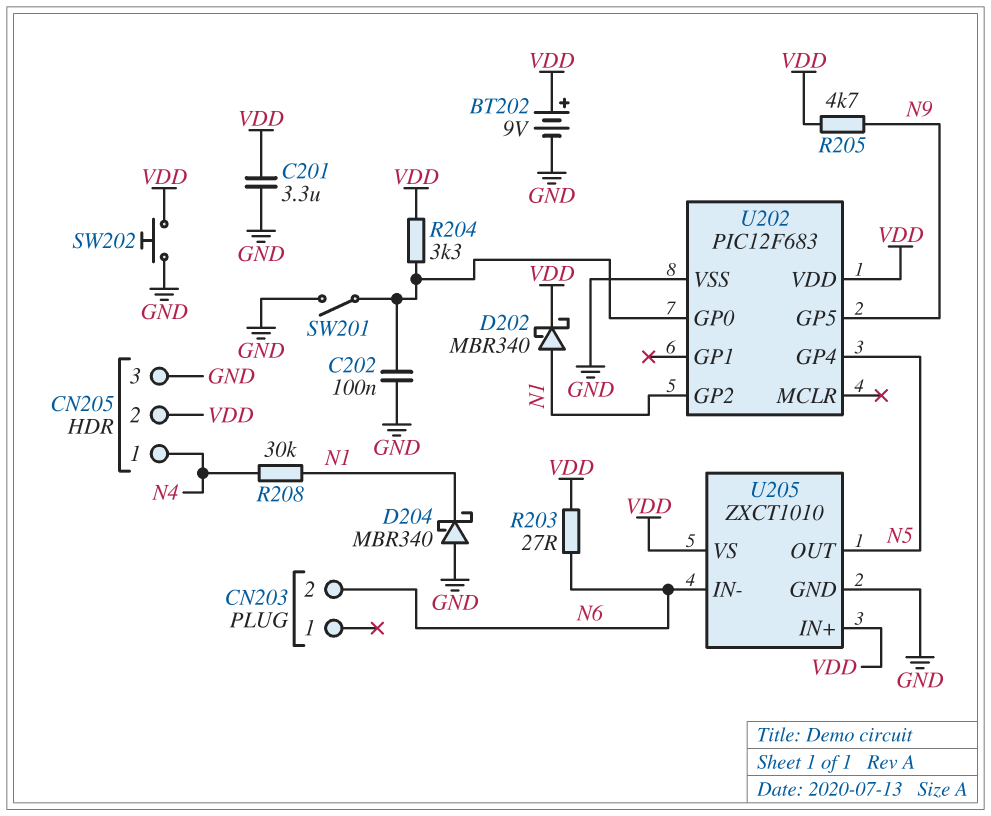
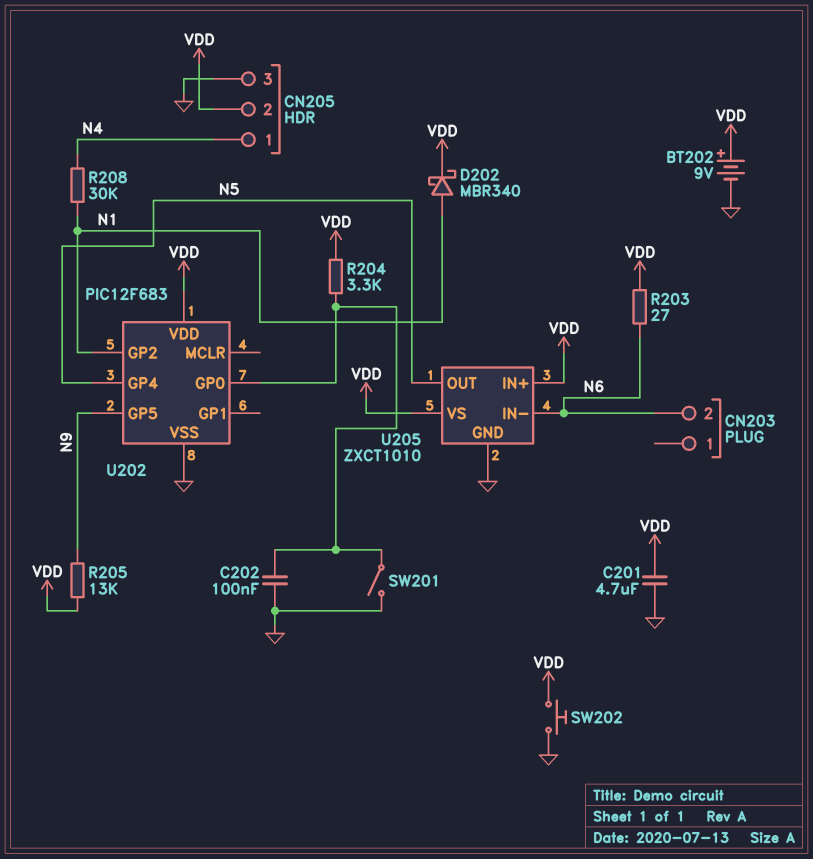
C201: 3.3uF (GND, VDD) -> 4.7uF (GND, VDD)
D204: schottky MBR340 (A GND, K N1) -> none
R205: 4.7k (N9, VDD) -> 13k (N9, VDD)

